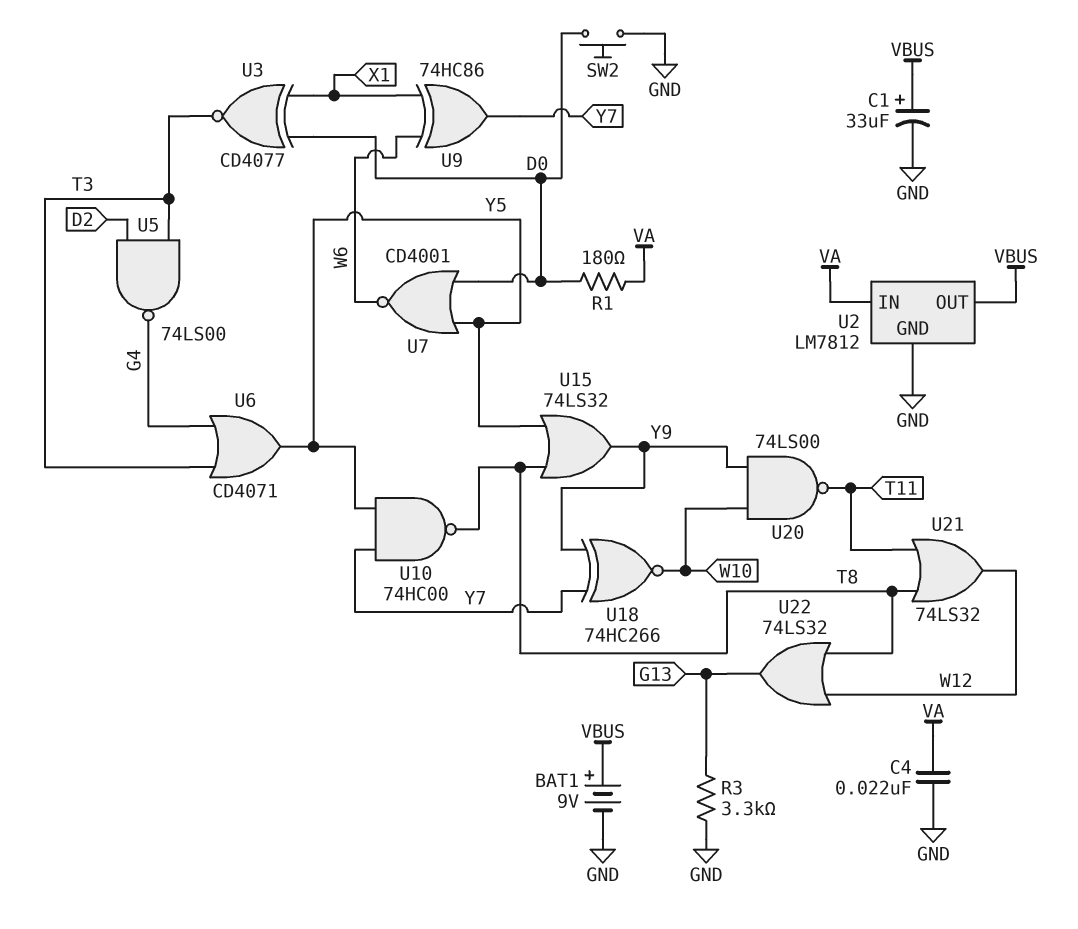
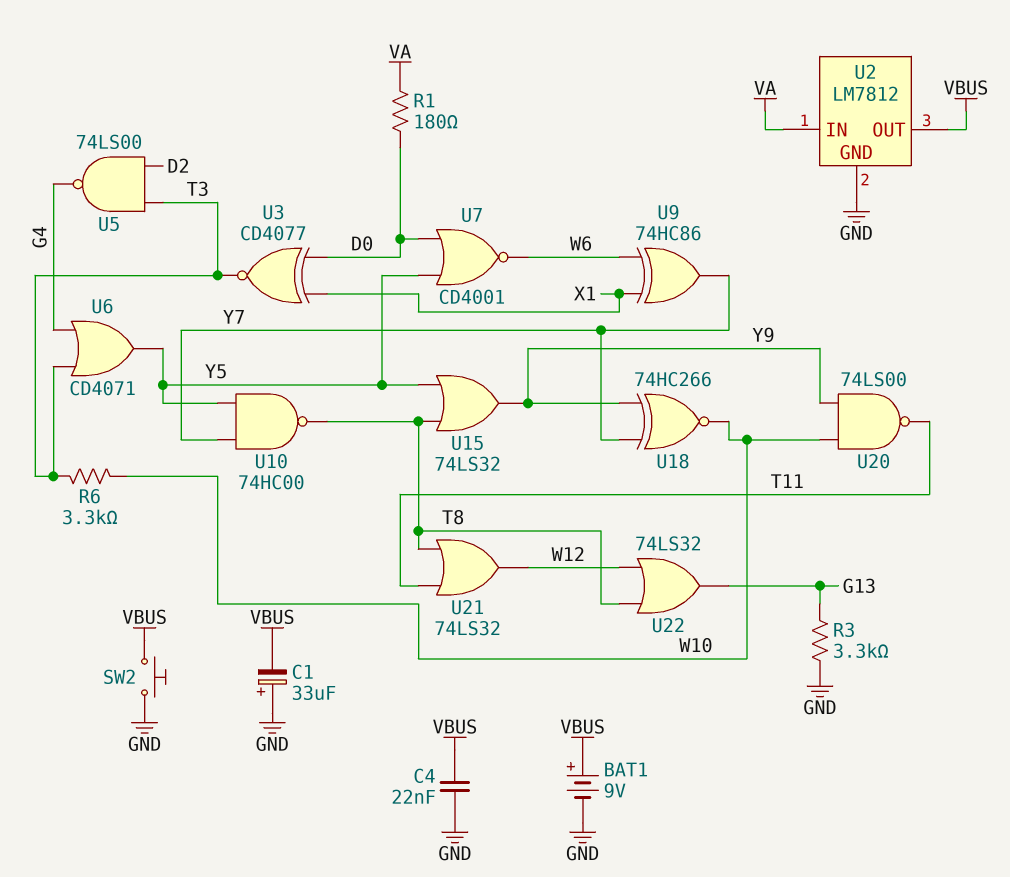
C1: 33uF (plus VBUS, minus GND) -> 33uF (plus GND, minus VBUS)
C4: 22nF (GND, VA) -> 22nF (GND, VBUS)
R6: none -> 3.3k (T3, W10)
SW2: button (D0, GND) -> button (GND, VBUS)

